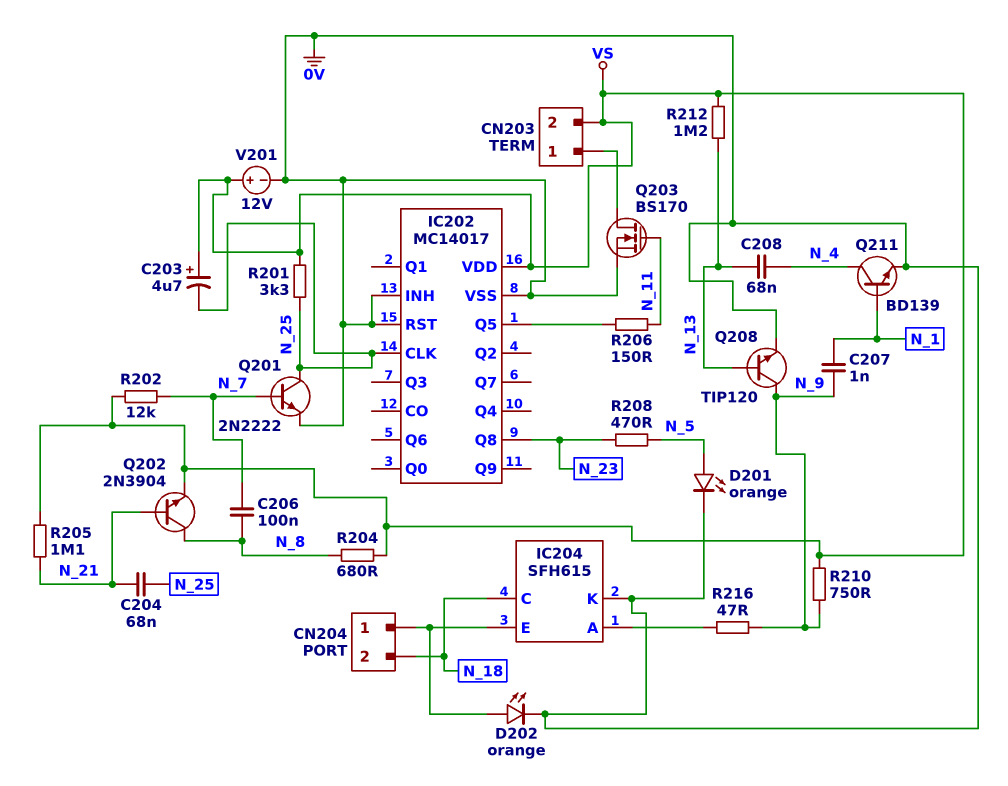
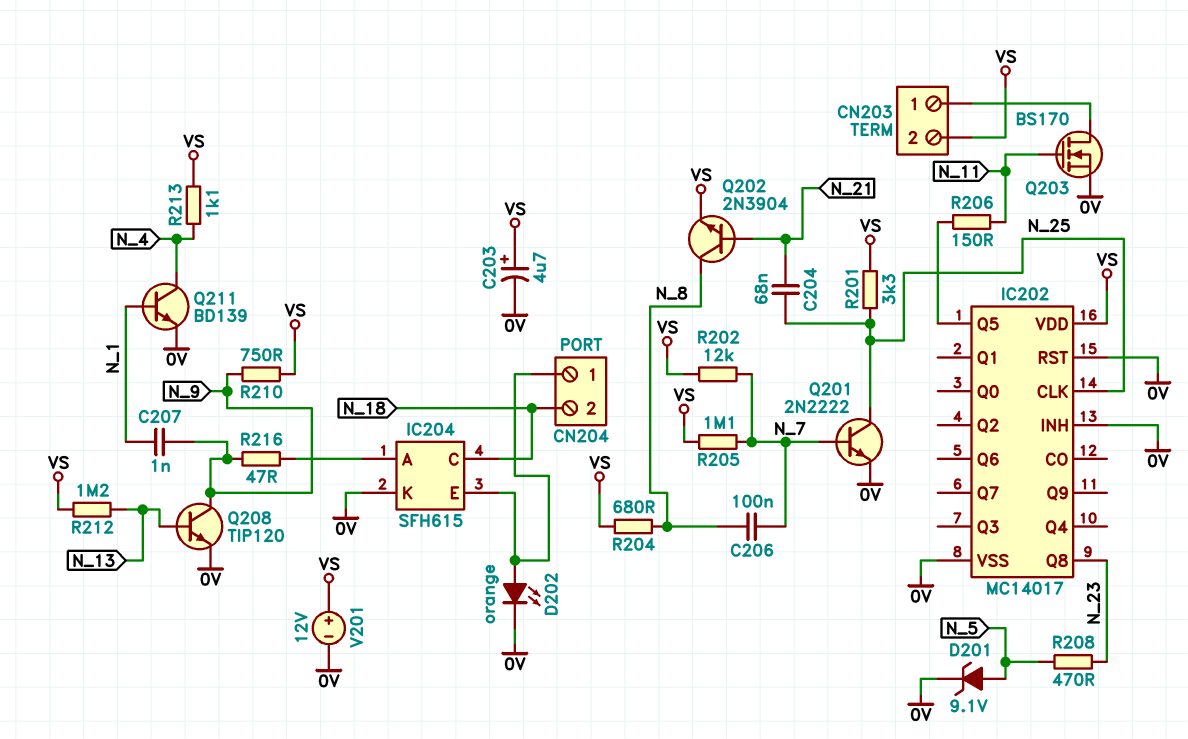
C203: 4.7uF (plus VS, minus N_25) -> 4.7uF (plus VS, minus 0V)
C208: 68nF (N_4, N_13) -> none
D201: LED orange (A N_5, K 0V) -> zener 9.1V (A N_5, K 0V)
R205: 1.1M (N_21, VS) -> 1.1M (N_7, VS)
R213: none -> 1.1k (N_4, VS)

